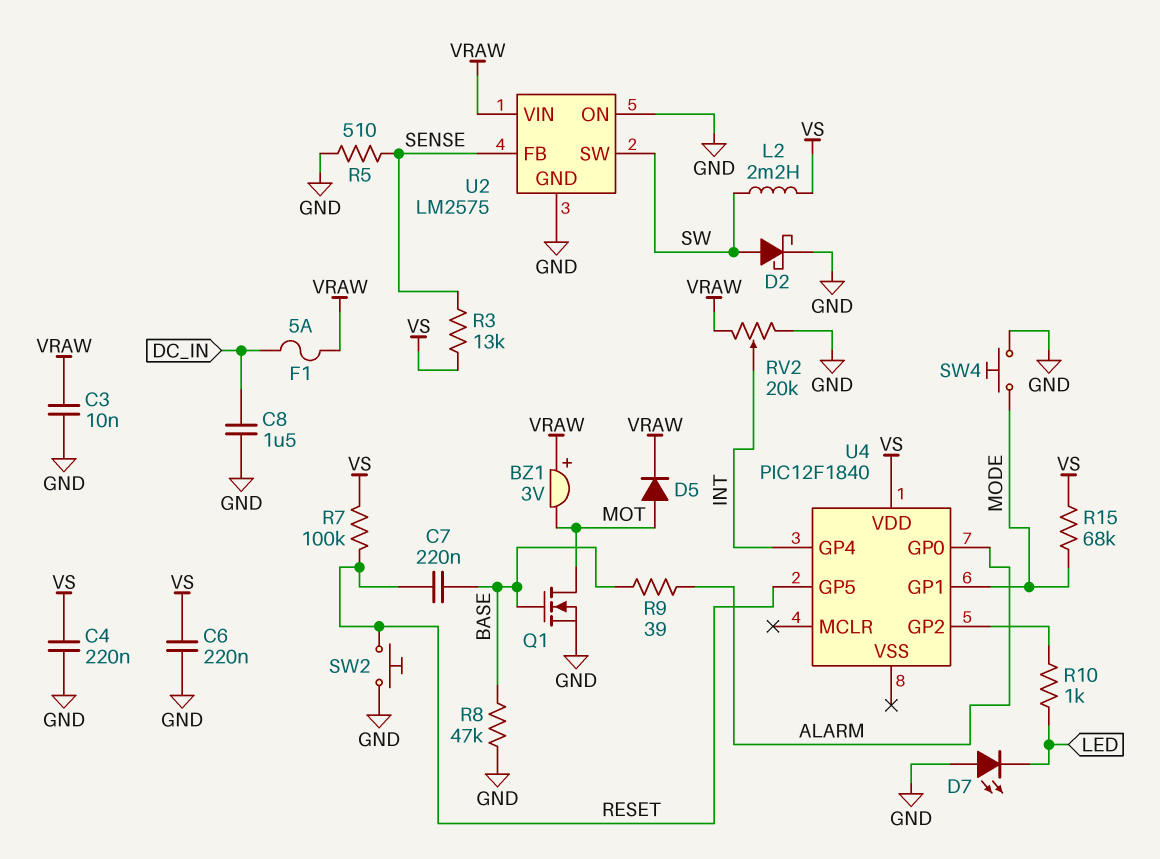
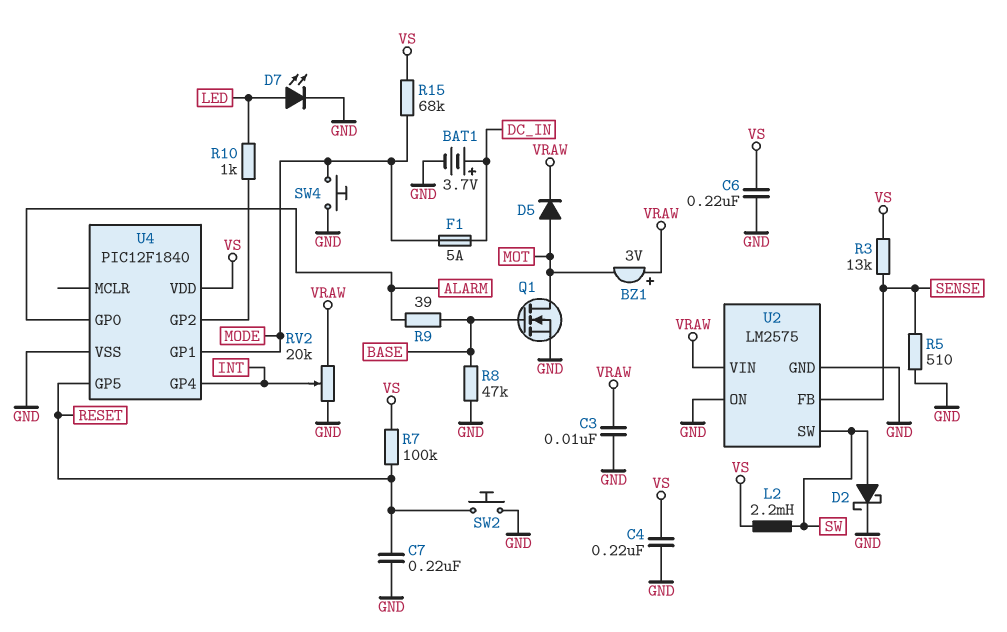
BAT1: none -> 3.7V (plus DC_IN, minus GND)
C7: 220nF (BASE, RESET) -> 220nF (GND, RESET)
C8: 1.5uF (DC_IN, GND) -> none
D7: LED (A GND, K LED) -> LED (A LED, K GND)
F1: 5A (DC_IN, VRAW) -> 5A (DC_IN, MODE)
U4 pin VSS: none -> GND

